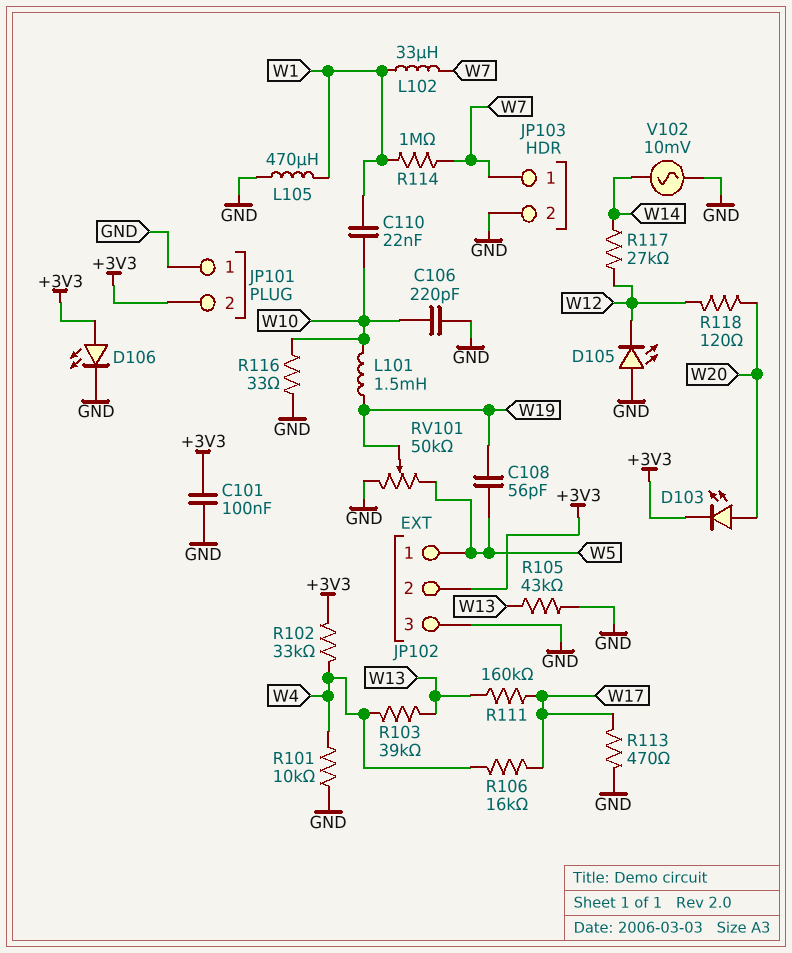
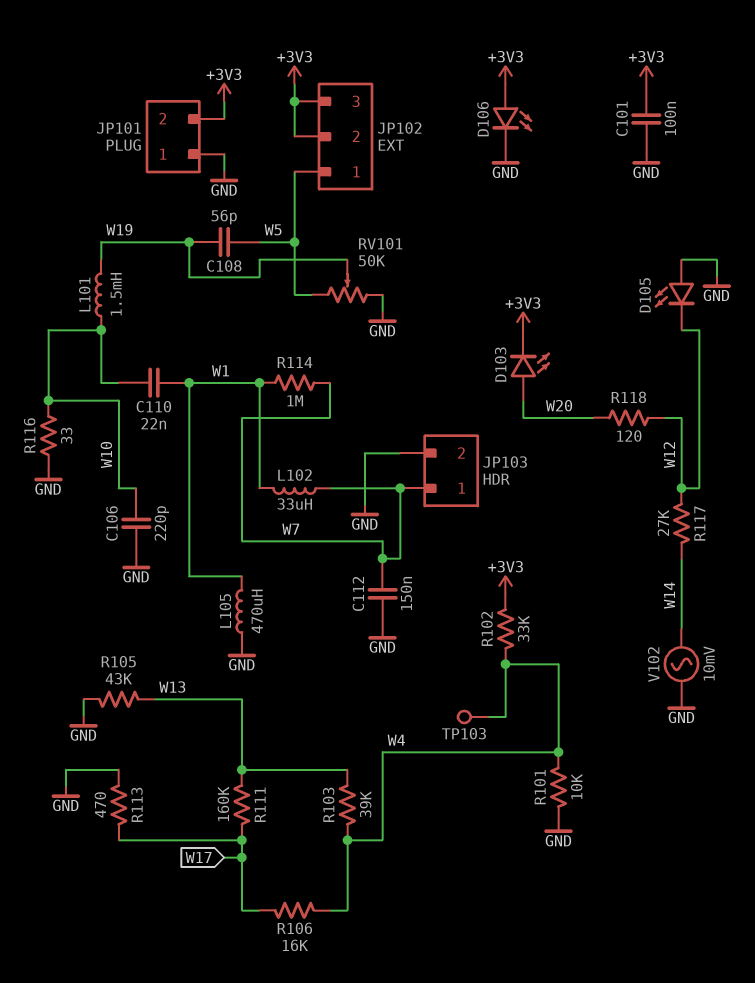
C112: none -> 150nF (GND, W7)
JP102 pin 3: GND -> +3V3
TP103: none -> test point (W4)

